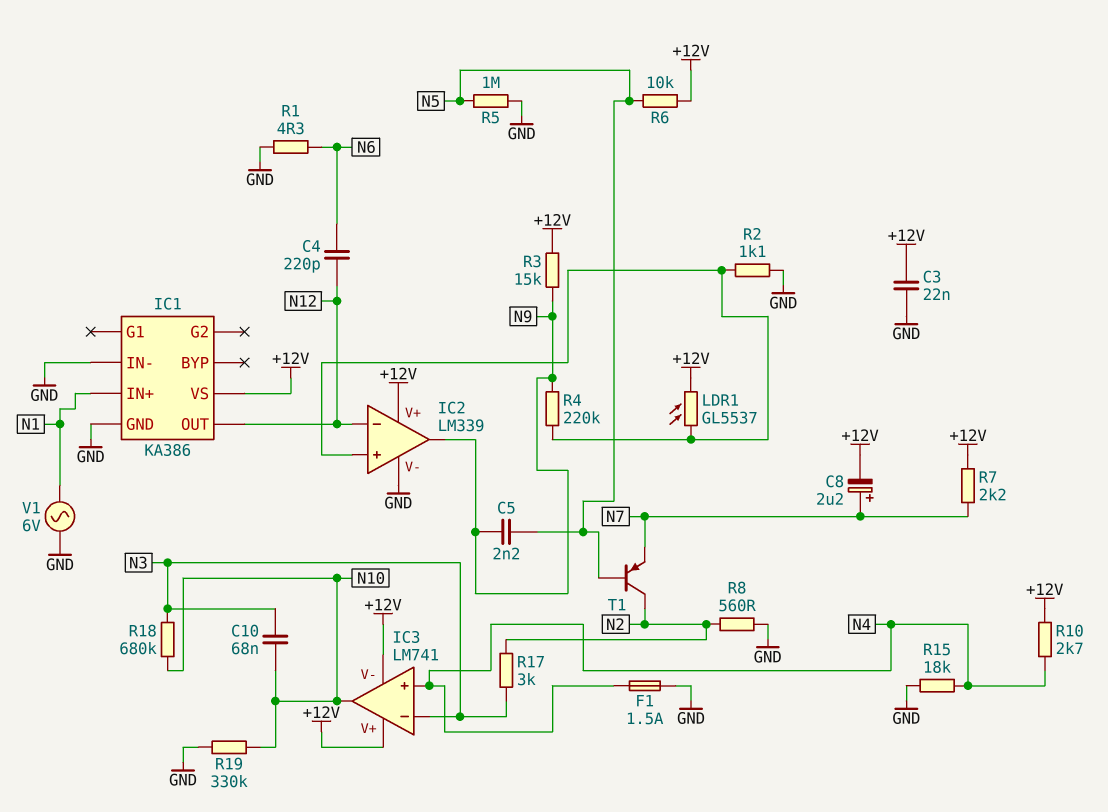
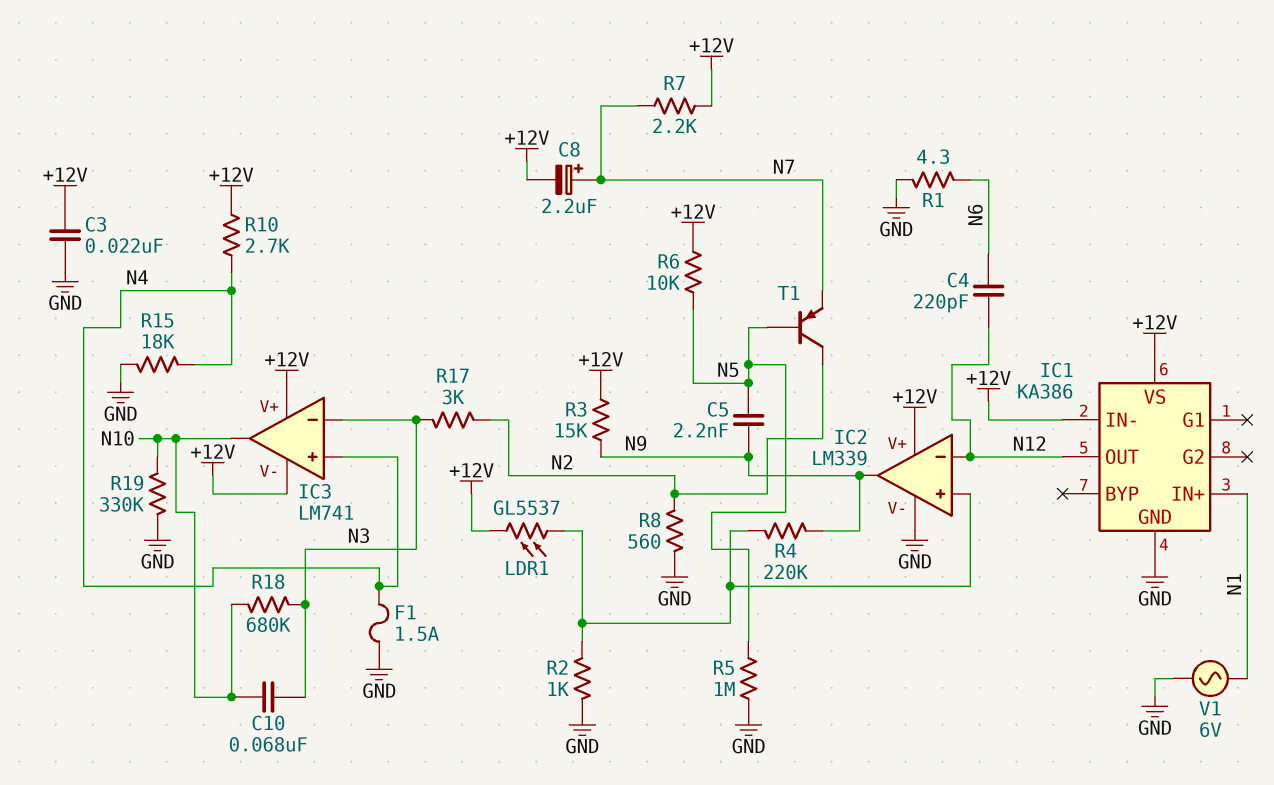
IC1 pin IN-: GND -> +12V
R2: 1.1k (GND, IC2/in+) -> 1k (GND, IC2/in+)

